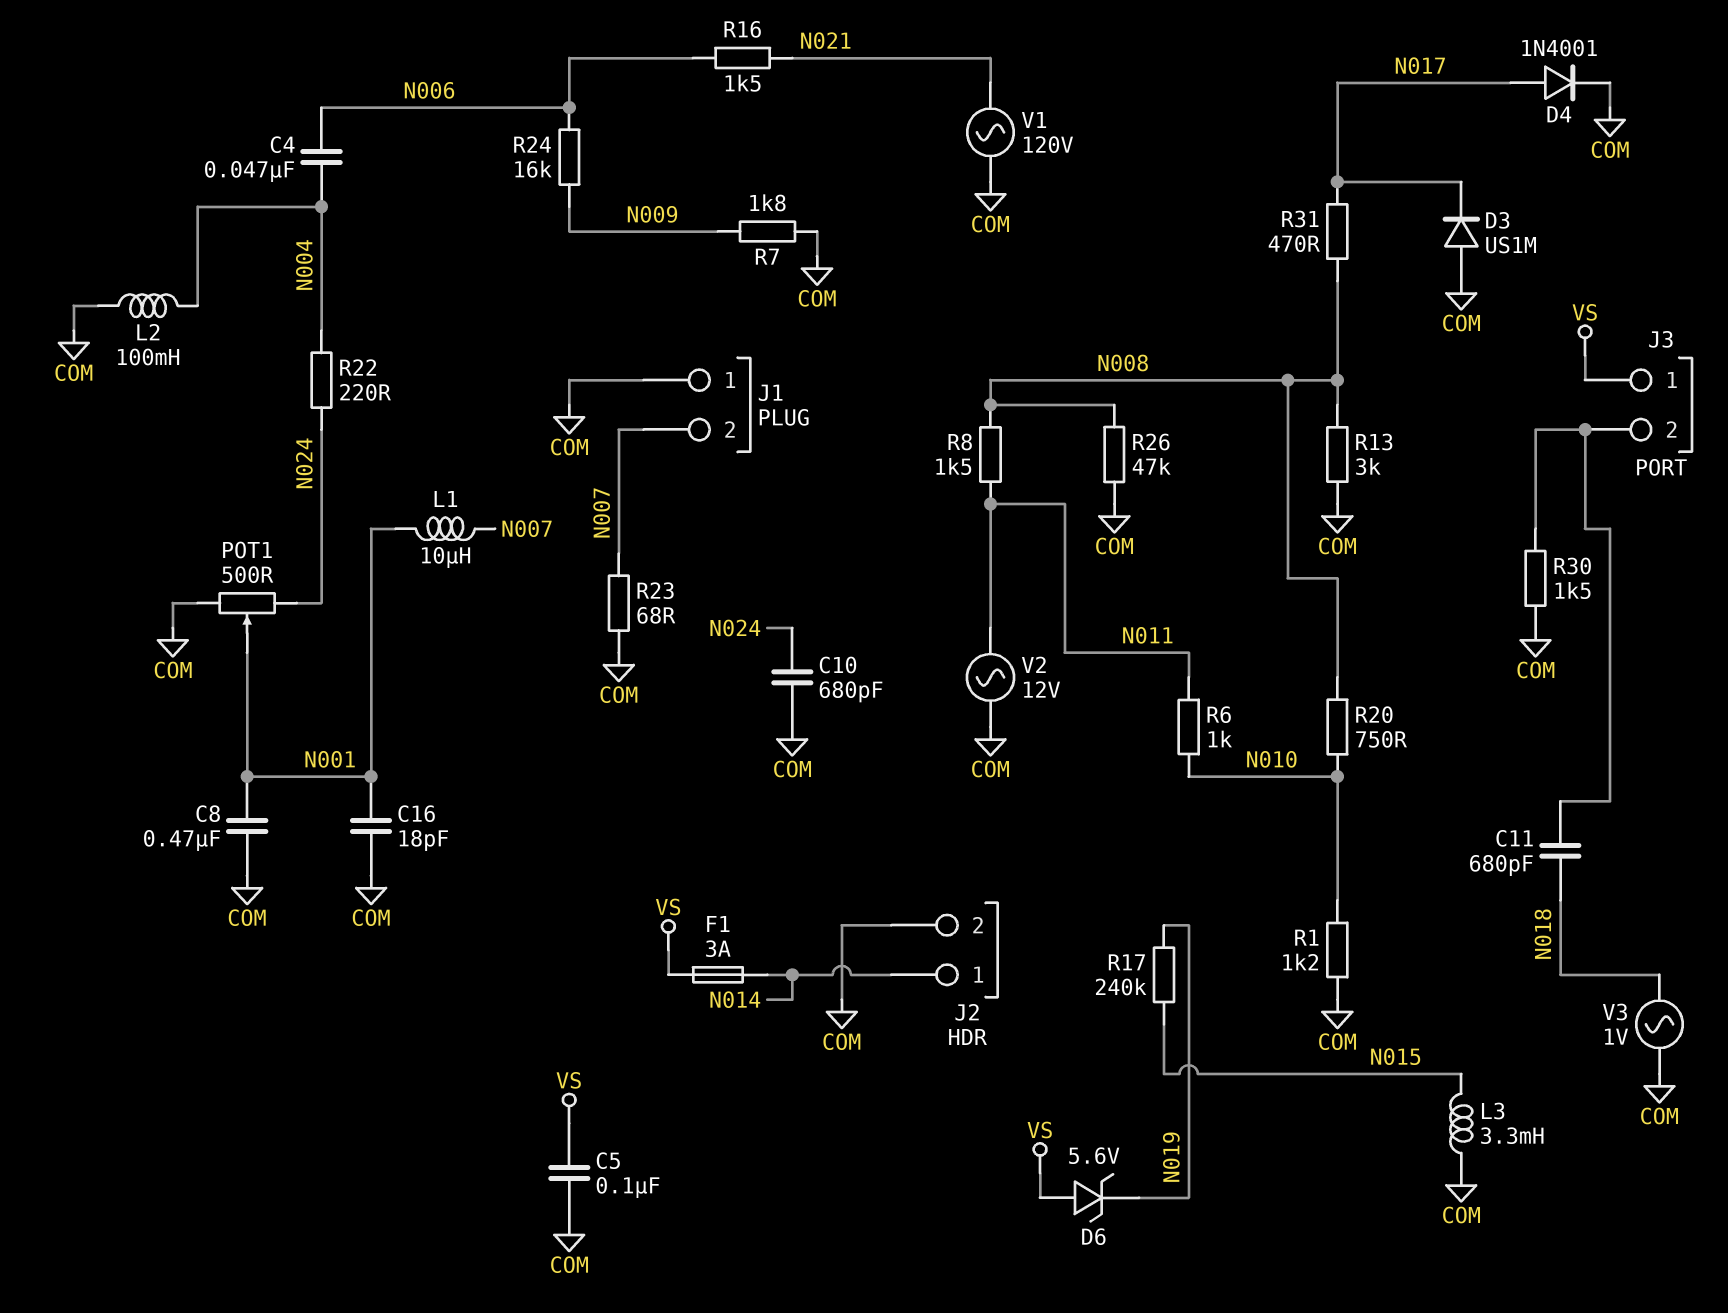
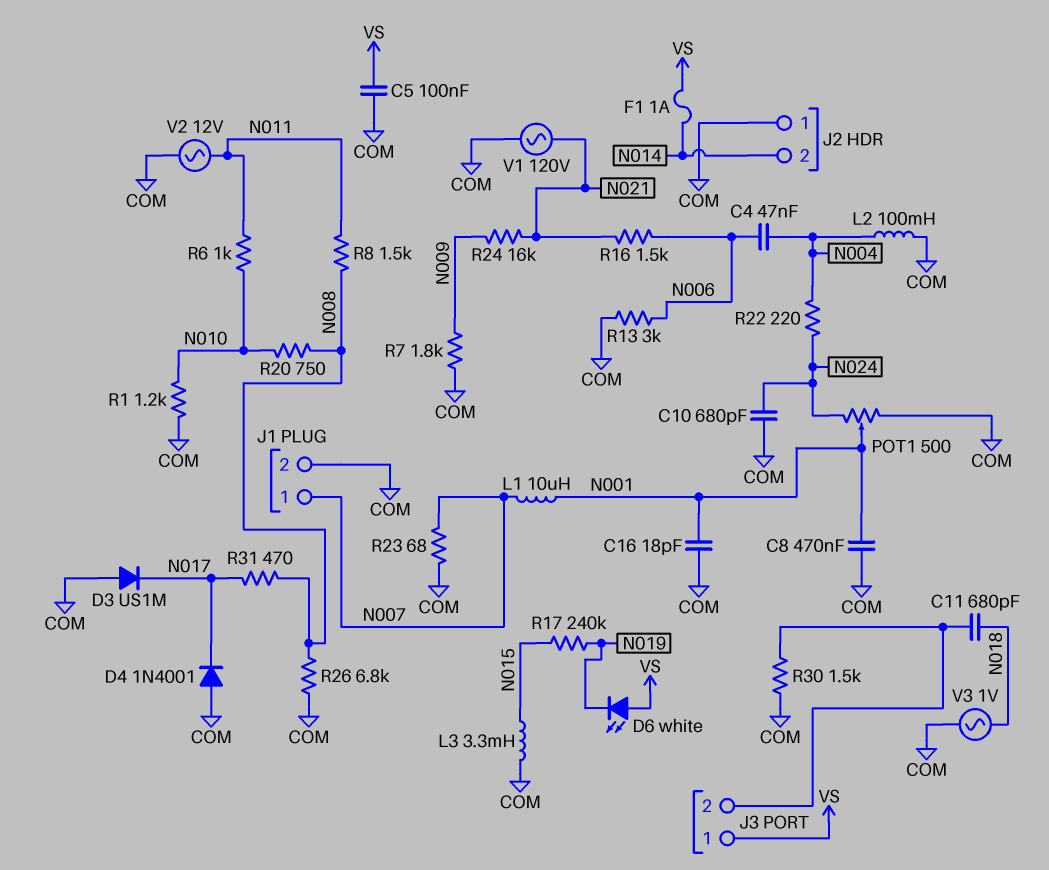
D4: diode 1N4001 (A N017, K COM) -> diode 1N4001 (A COM, K N017)
D6: zener 5.6V (A VS, K N019) -> LED white (A VS, K N019)
F1: 3A (N014, VS) -> 1A (N014, VS)
J1 pin 1: COM -> N007
J1 pin 2: N007 -> COM
J2 pin 1: N014 -> COM
J2 pin 2: COM -> N014
R13: 3k (COM, N008) -> 3k (COM, N006)
R24: 16k (N006, N009) -> 16k (N009, N021)
R26: 47k (COM, N008) -> 6.8k (COM, N008)

